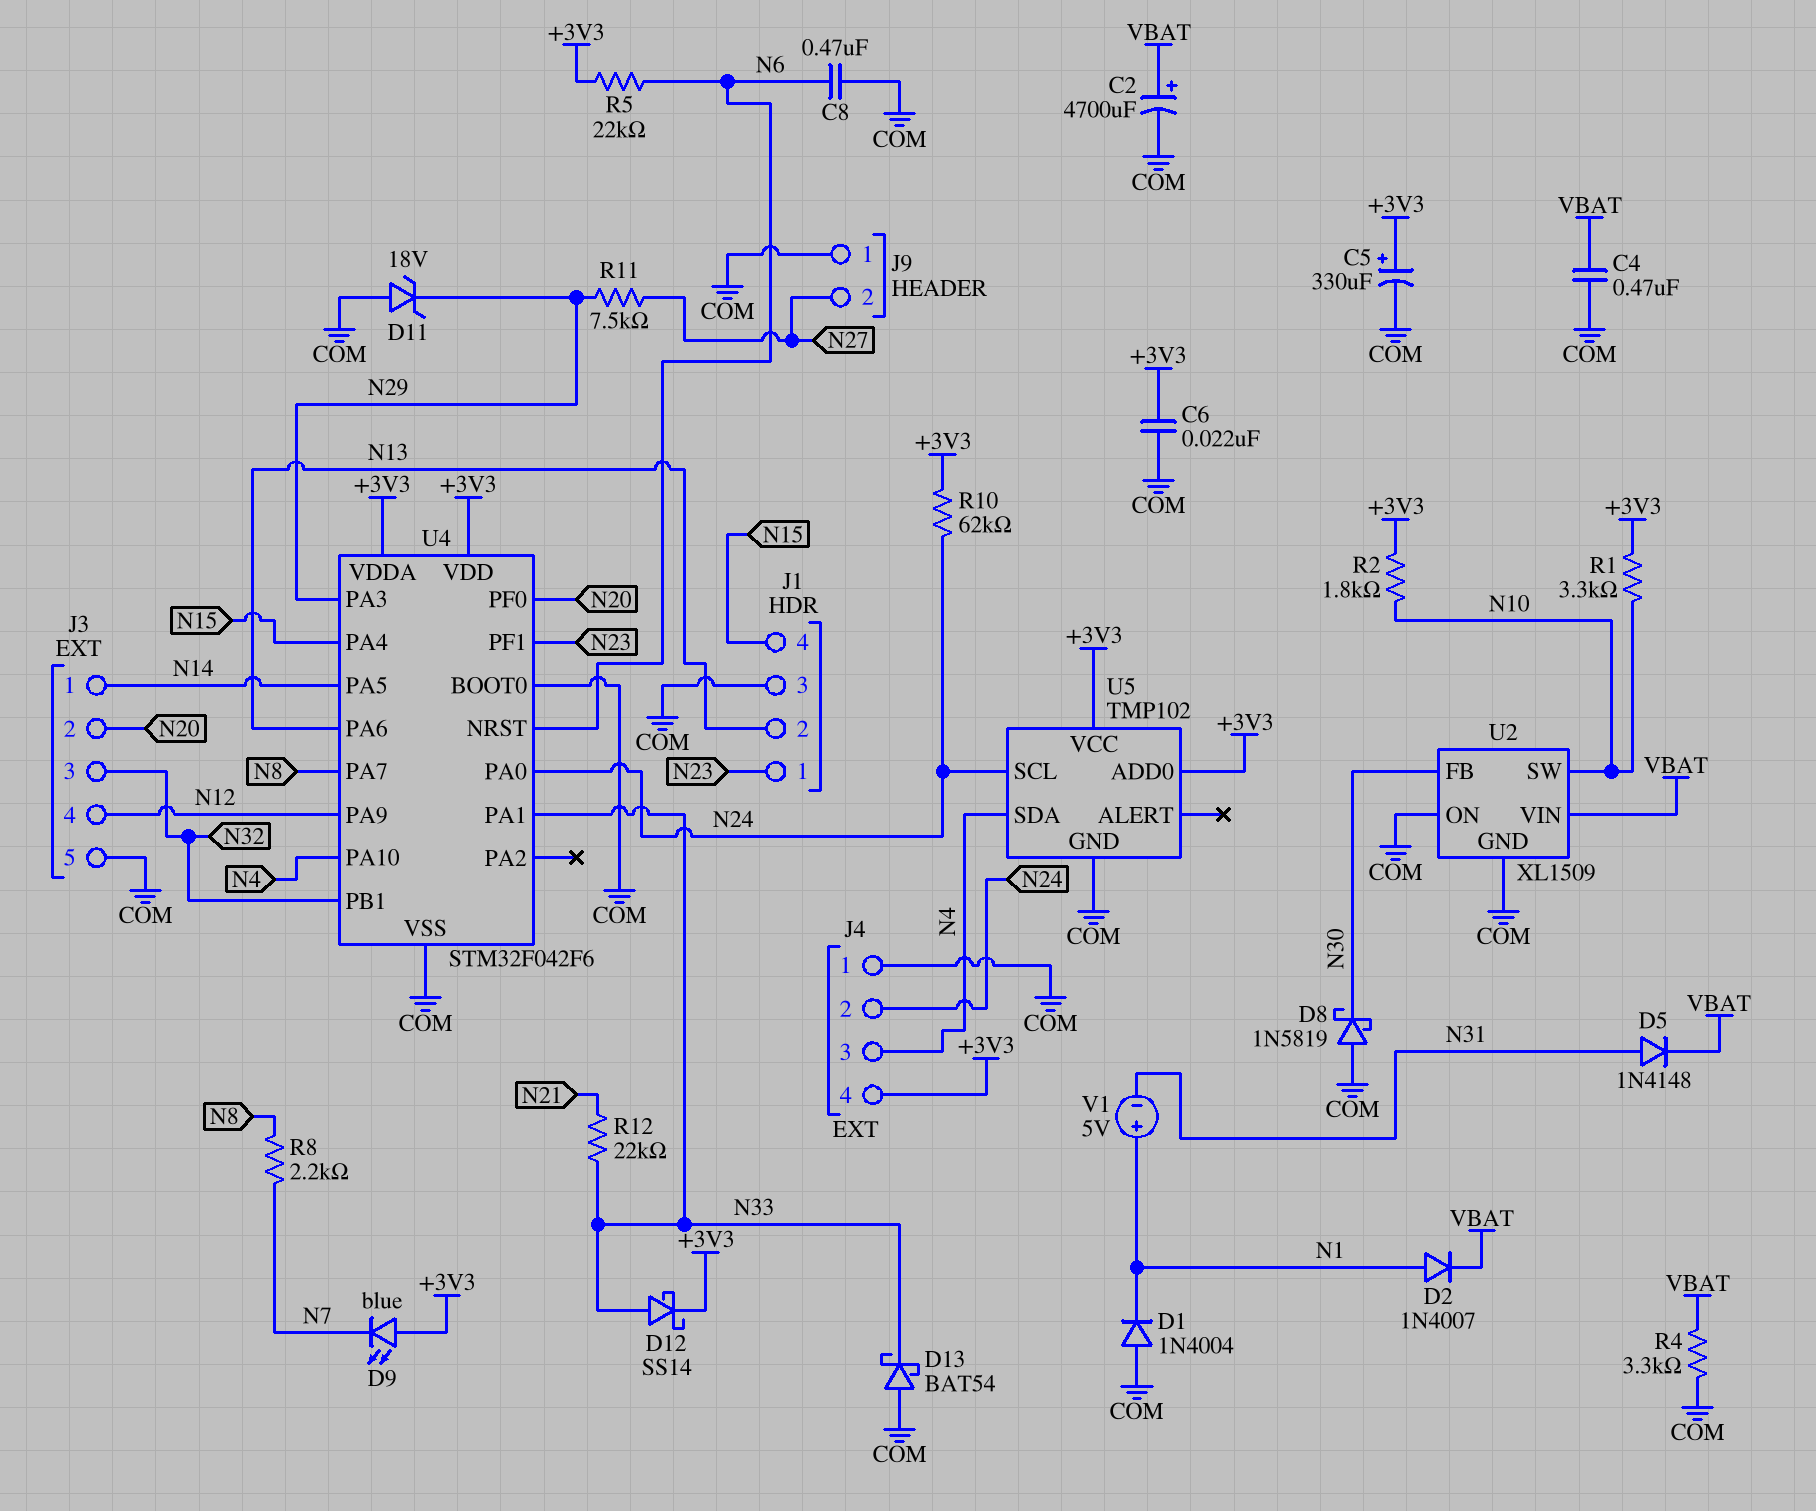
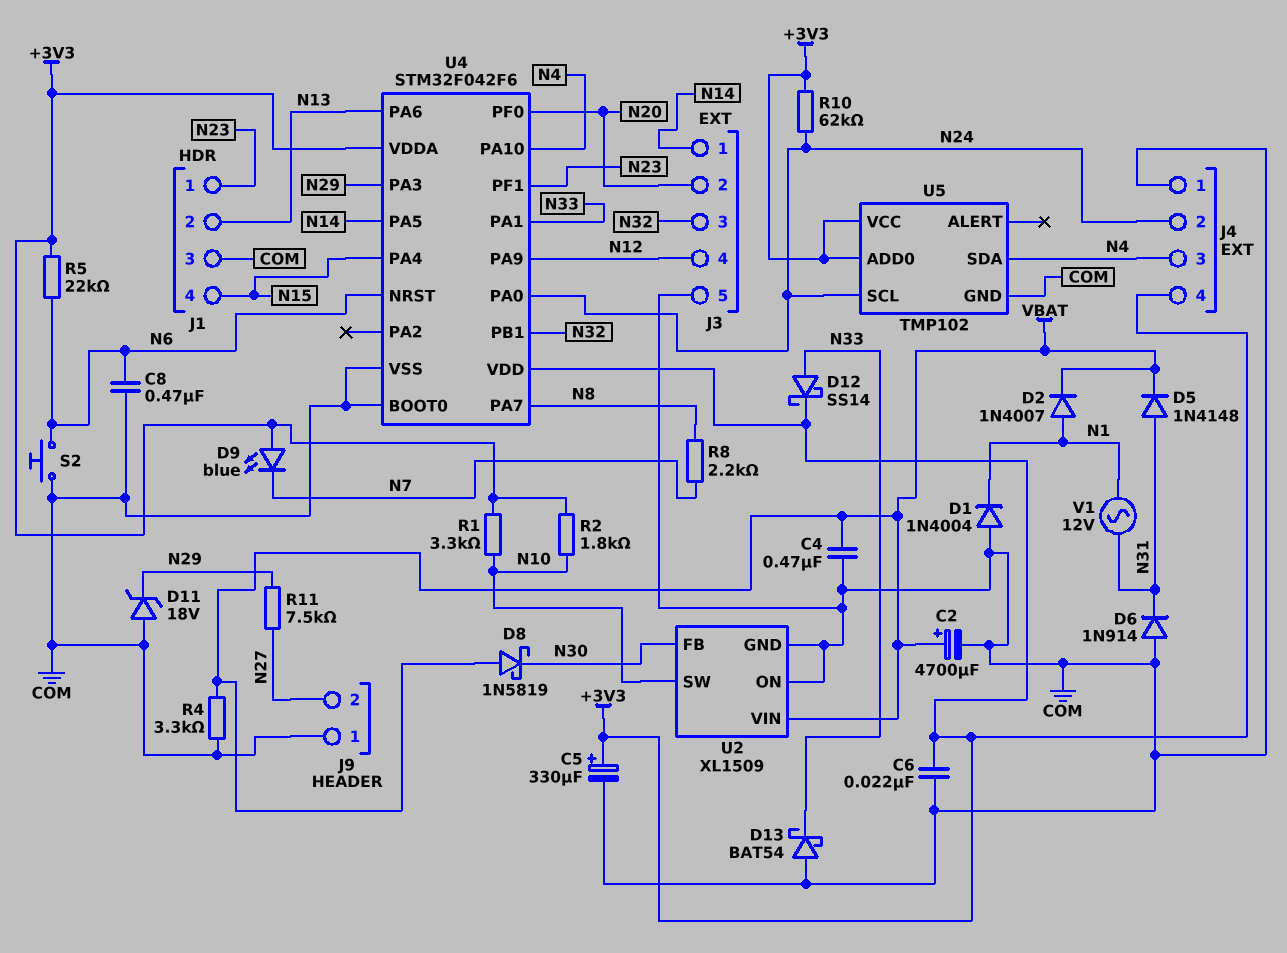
D6: none -> diode 1N914 (A COM, K N31)
D8: schottky 1N5819 (A COM, K N30) -> schottky 1N5819 (A VBAT, K N30)
R12: 22k (N21, N33) -> none
S2: none -> button (COM, N6)
V1: 5V (plus N1, minus N31) -> AC 12V (N1, N31)

